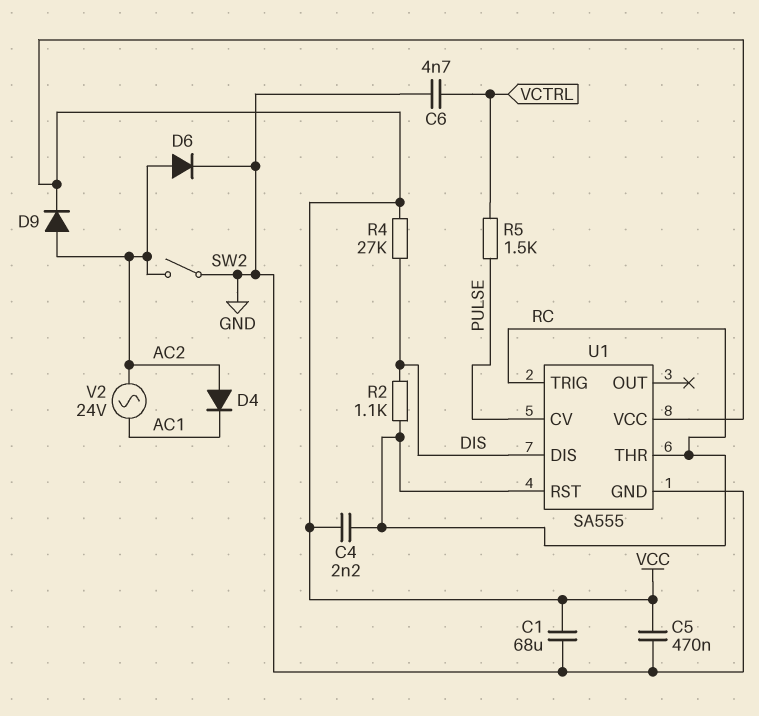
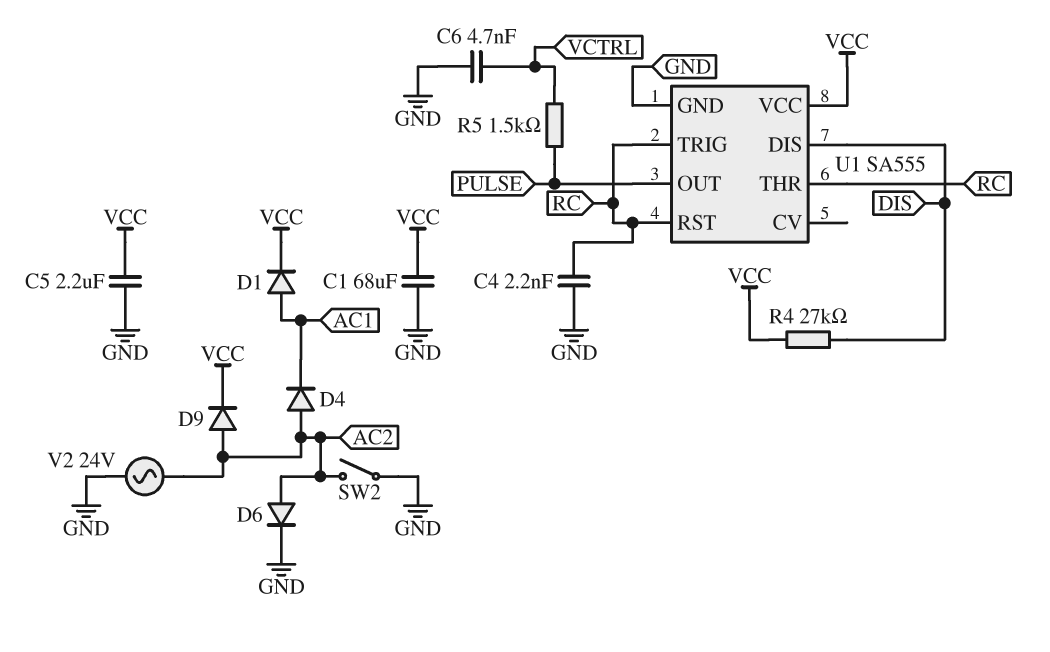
C4: 2.2nF (RC, VCC) -> 2.2nF (GND, RC)
C5: 470nF (GND, VCC) -> 2.2uF (GND, VCC)
D1: none -> diode (A AC1, K VCC)
R2: 1.1k (DIS, RC) -> none
U1 pin CV: PULSE -> none
U1 pin OUT: none -> PULSE
V2: AC 24V (AC1, AC2) -> AC 24V (AC2, GND)

